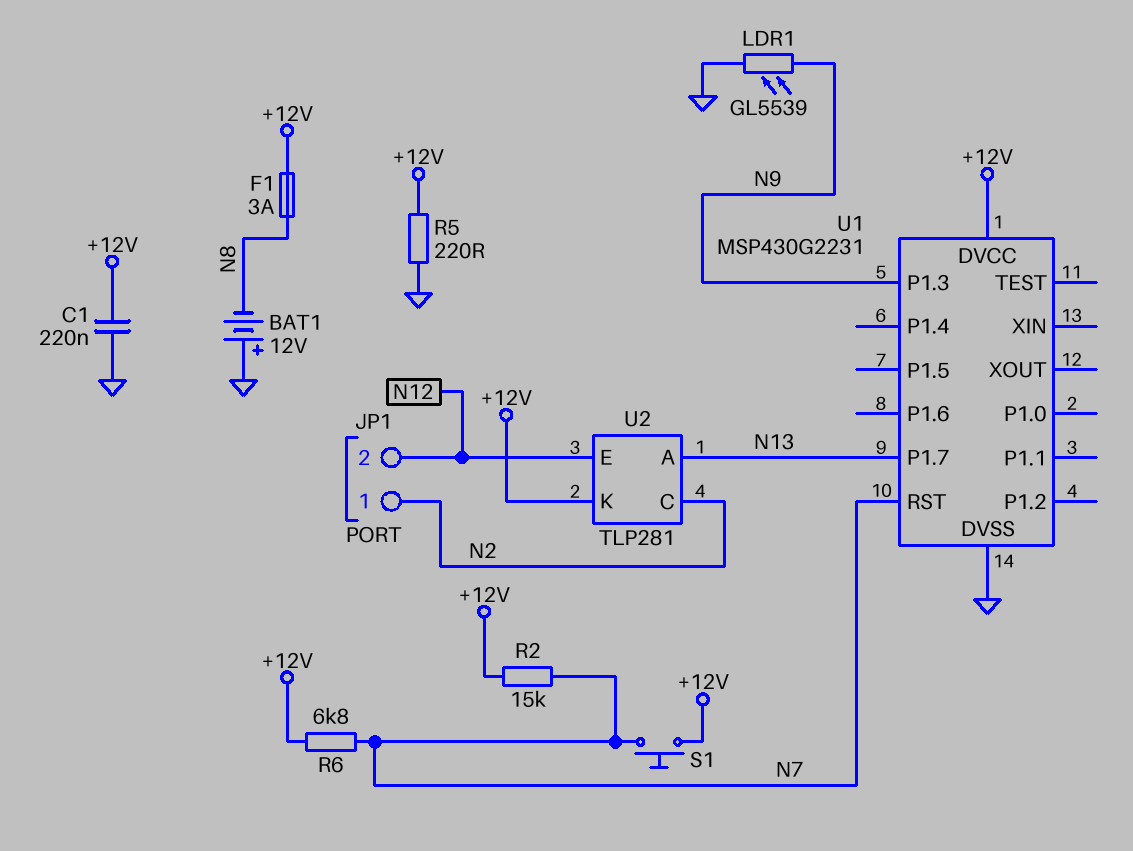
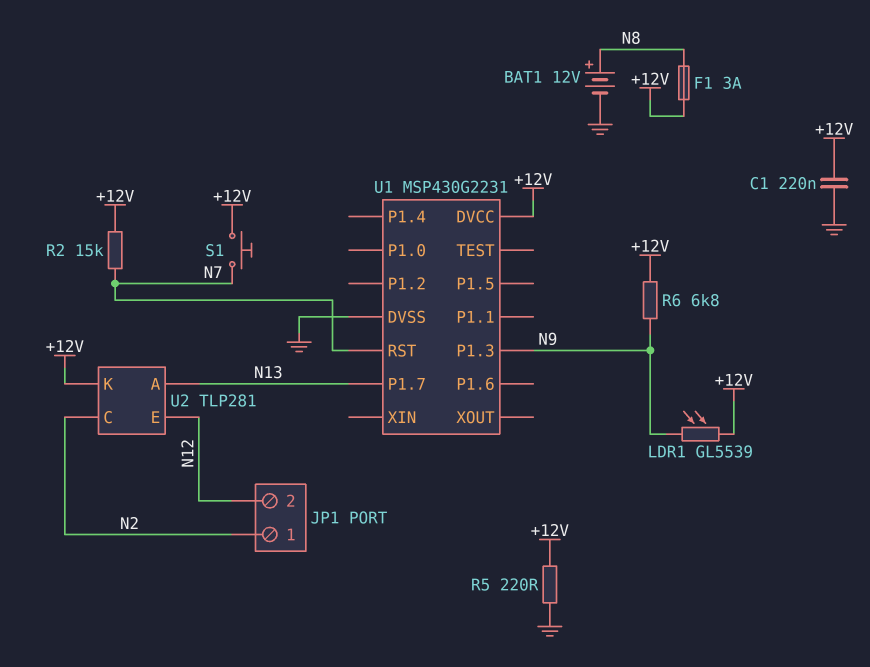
BAT1: 12V (plus GND, minus N8) -> 12V (plus N8, minus GND)
LDR1: GL5539 (GND, N9) -> GL5539 (+12V, N9)
R6: 6.8k (+12V, N7) -> 6.8k (+12V, N9)

